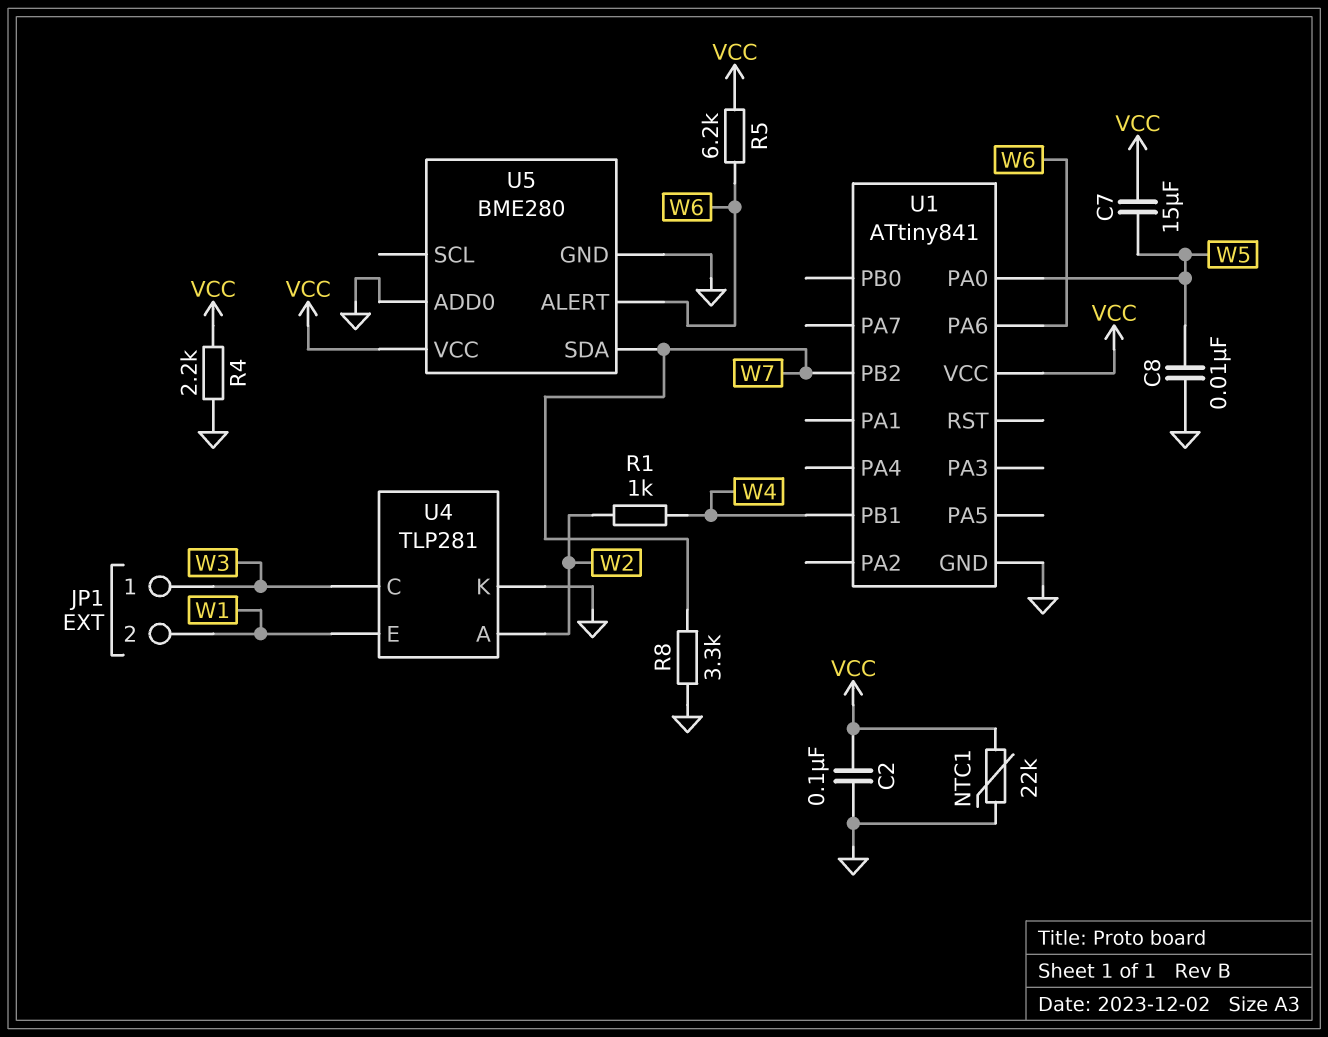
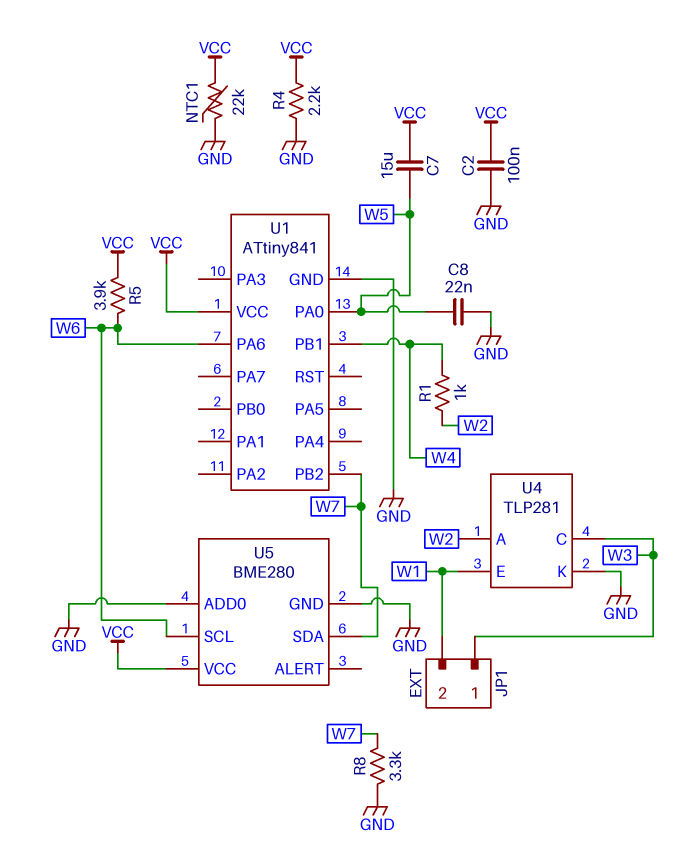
C8: 10nF (GND, W5) -> 22nF (GND, W5)
R5: 6.2k (VCC, W6) -> 3.9k (VCC, W6)
U5 pin ALERT: W6 -> none
U5 pin SCL: none -> W6

